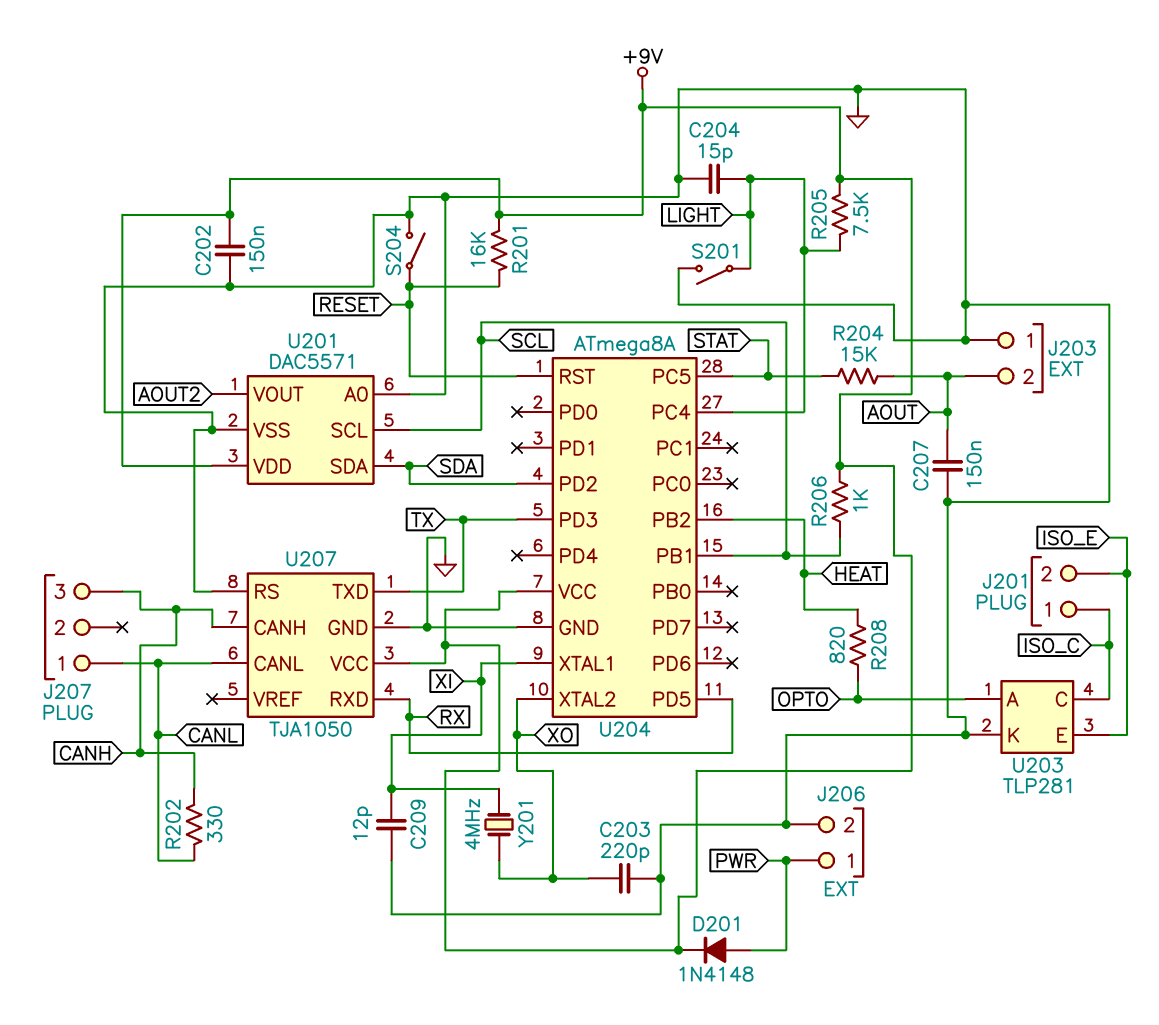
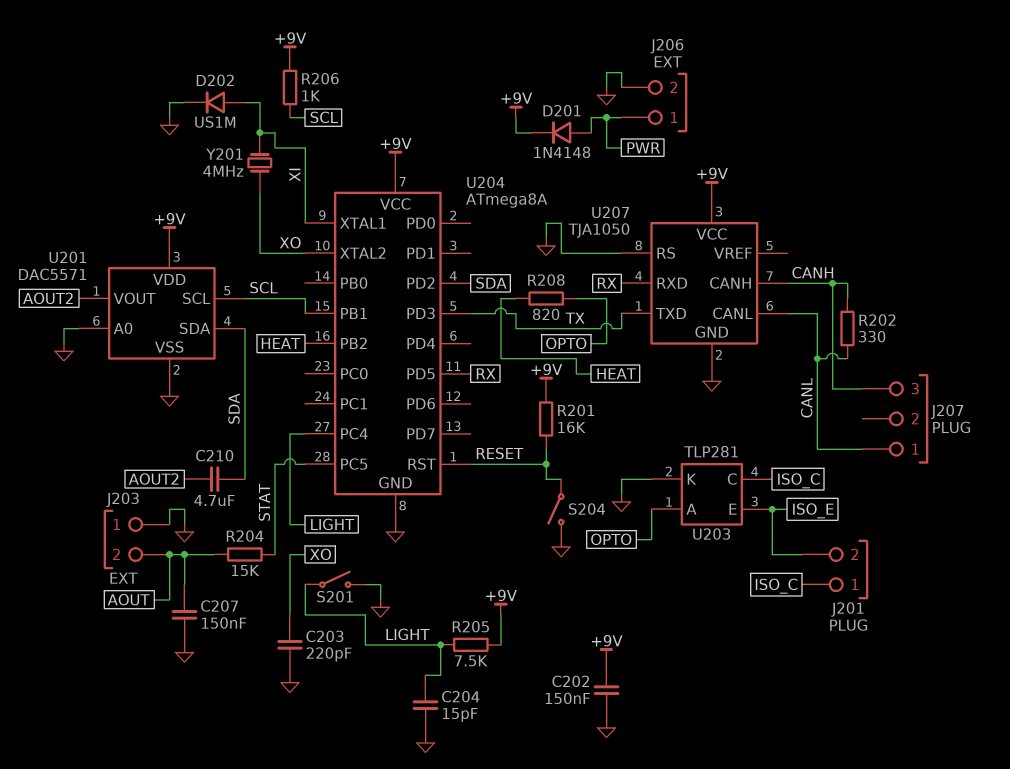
C209: 12pF (GND, XI) -> none
C210: none -> 4.7uF (AOUT2, SDA)
D202: none -> diode US1M (A XI, K GND)

